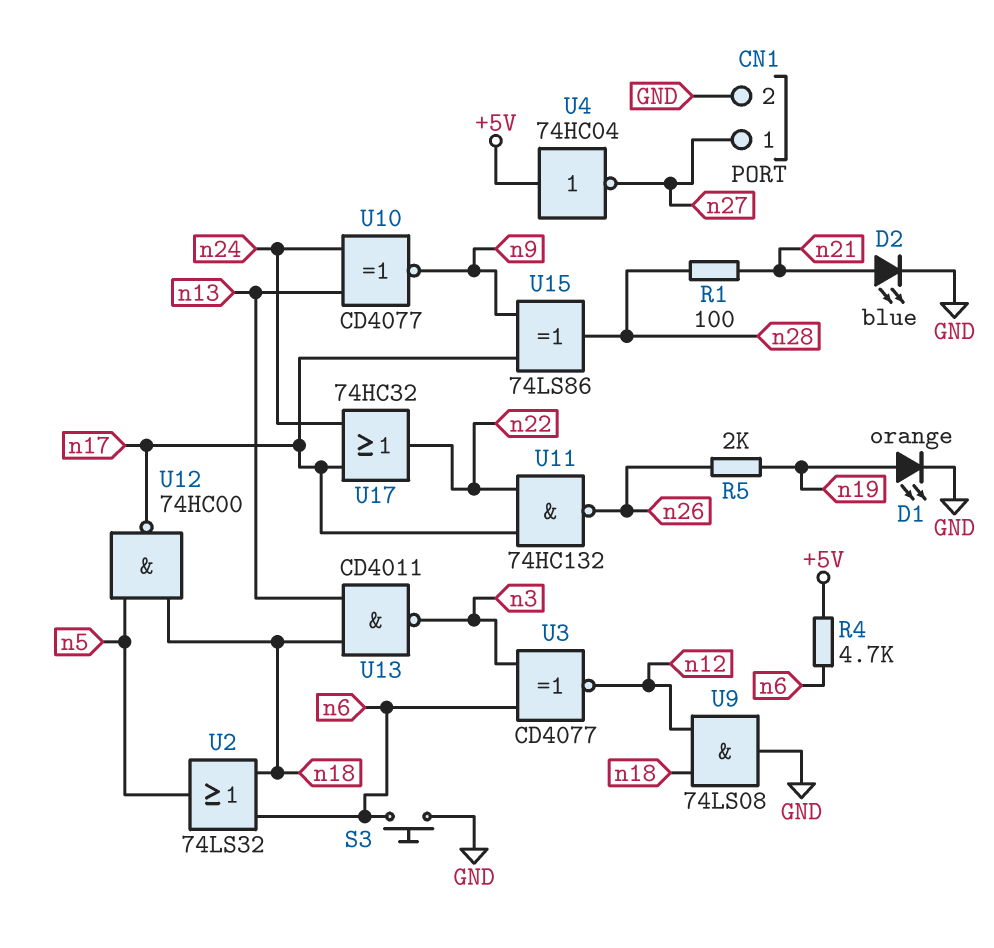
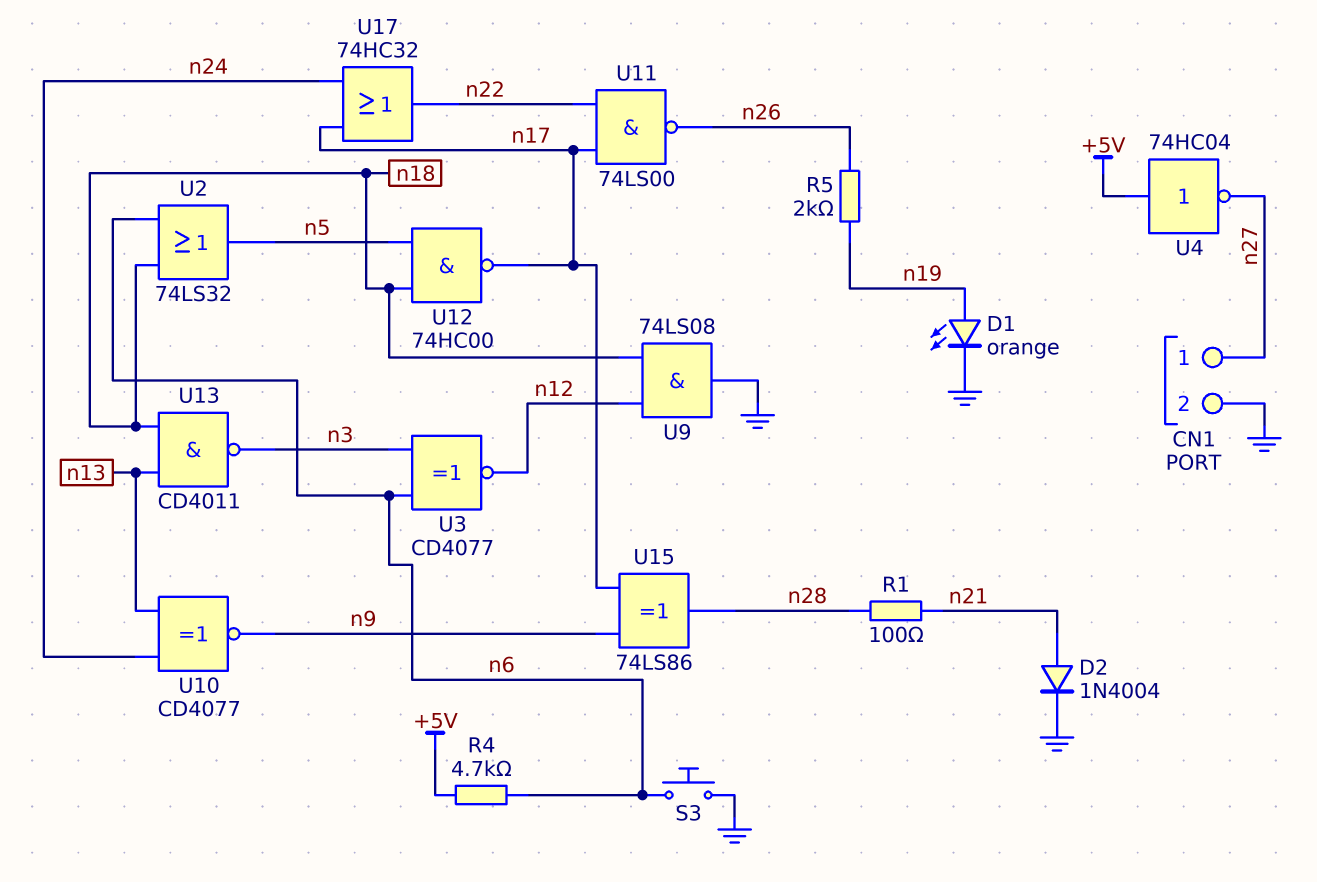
D2: LED blue (A n21, K GND) -> diode 1N4004 (A n21, K GND)
U11: NAND 74HC132 (in n17, in n22, out n26) -> NAND 74LS00 (in n17, in n22, out n26)

